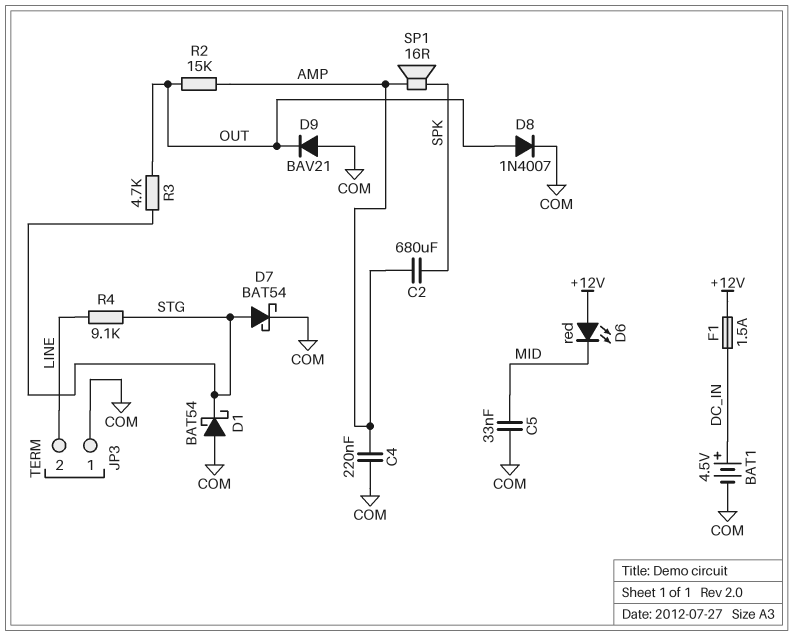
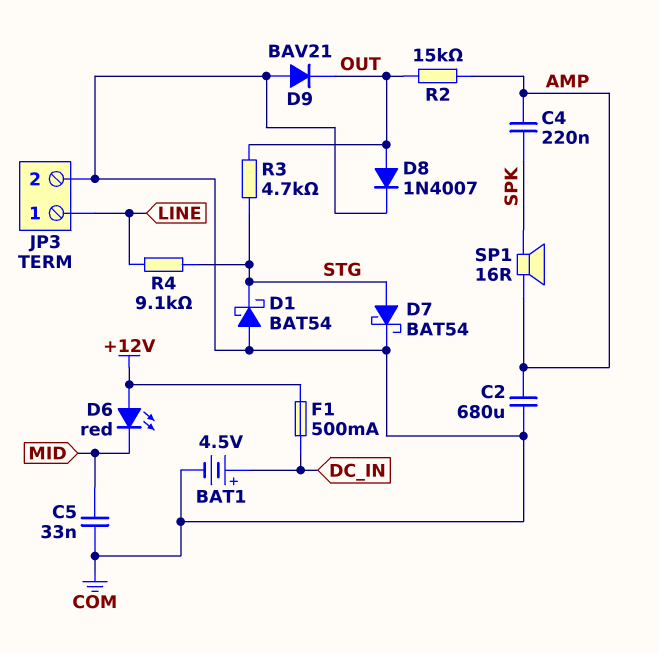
C2: 680uF (AMP, SPK) -> 680uF (AMP, COM)
C4: 220nF (AMP, COM) -> 220nF (AMP, SPK)
F1: 1.5A (+12V, DC_IN) -> 500mA (+12V, DC_IN)
JP3 pin 1: COM -> LINE
JP3 pin 2: LINE -> COM

